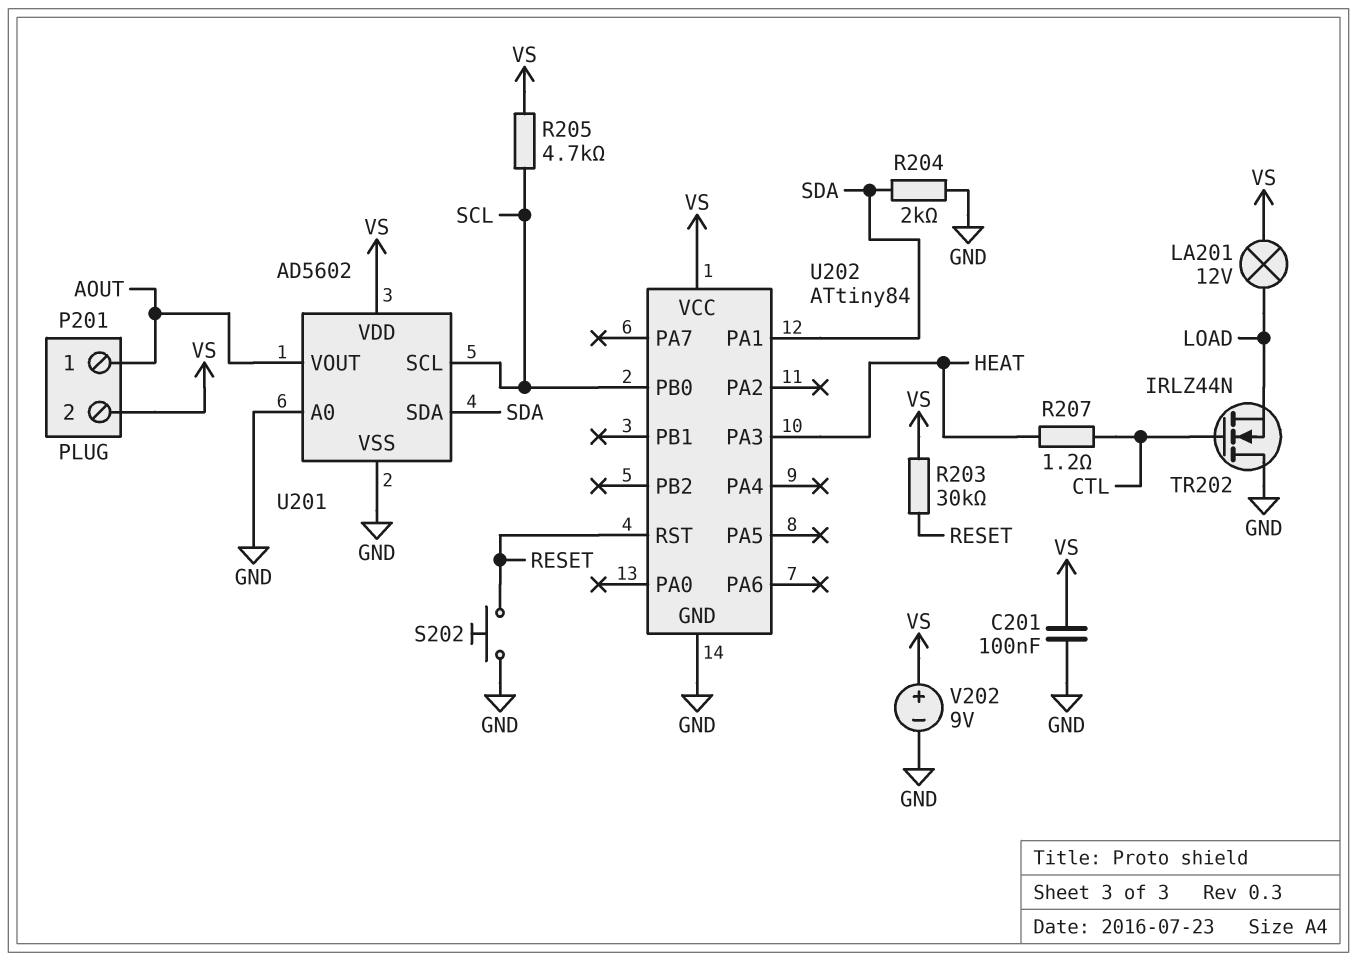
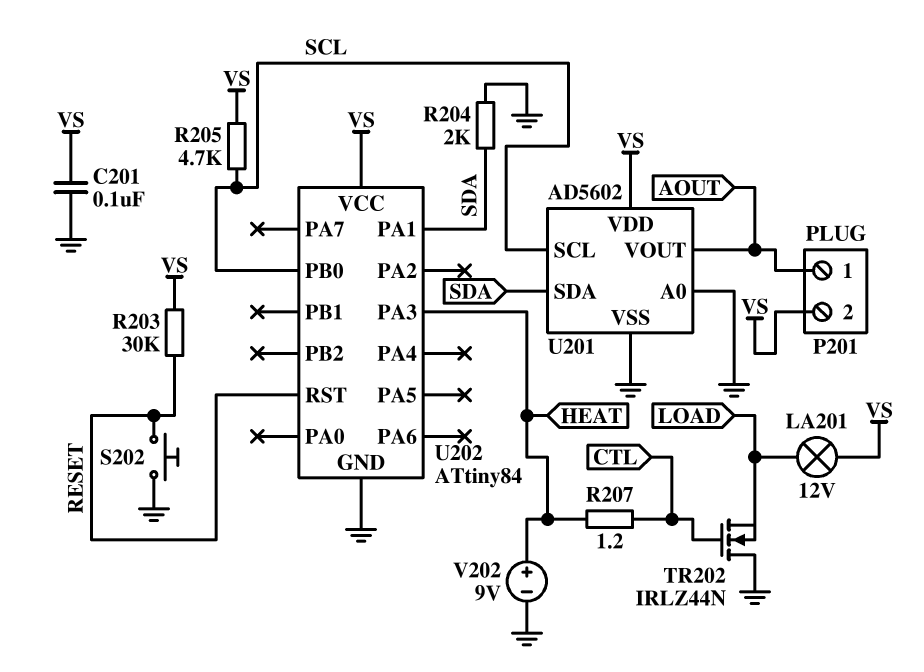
V202: 9V (plus VS, minus GND) -> 9V (plus HEAT, minus GND)

